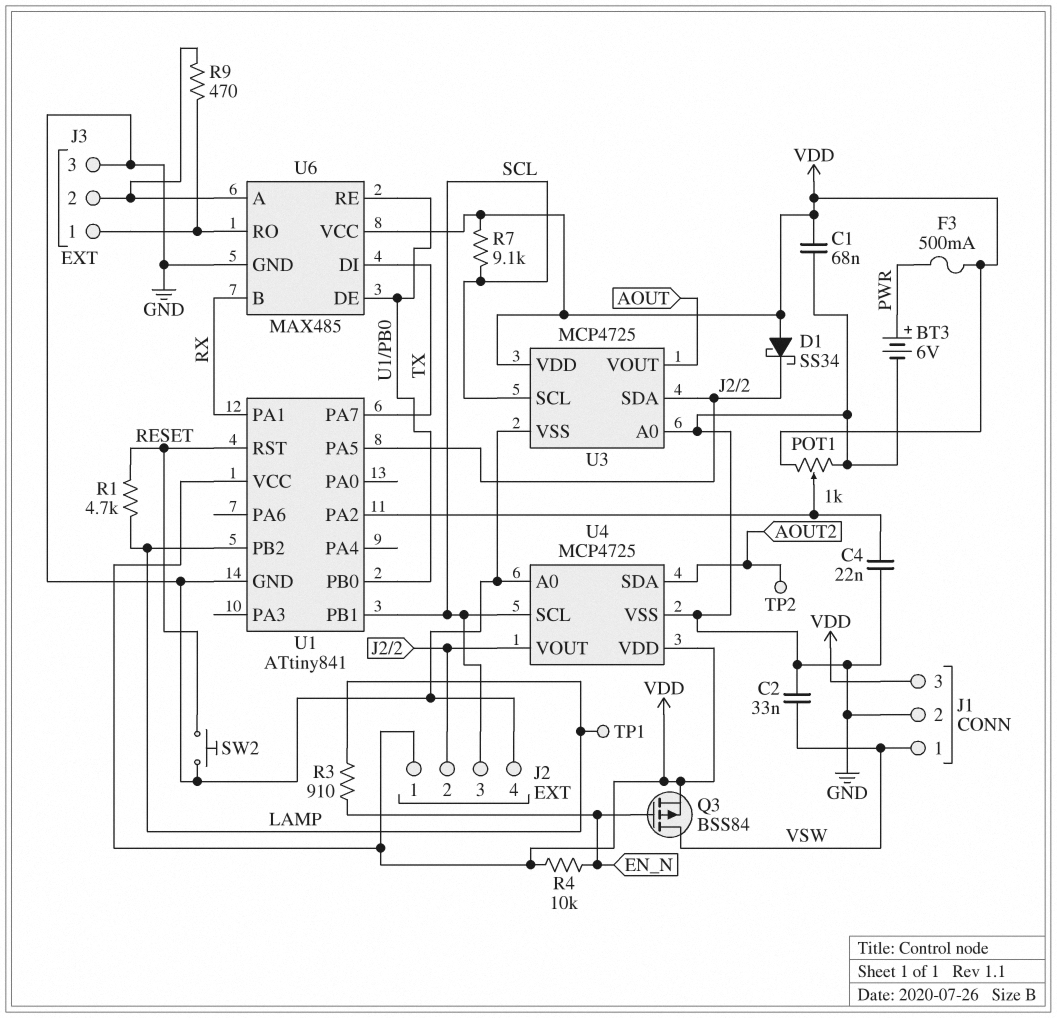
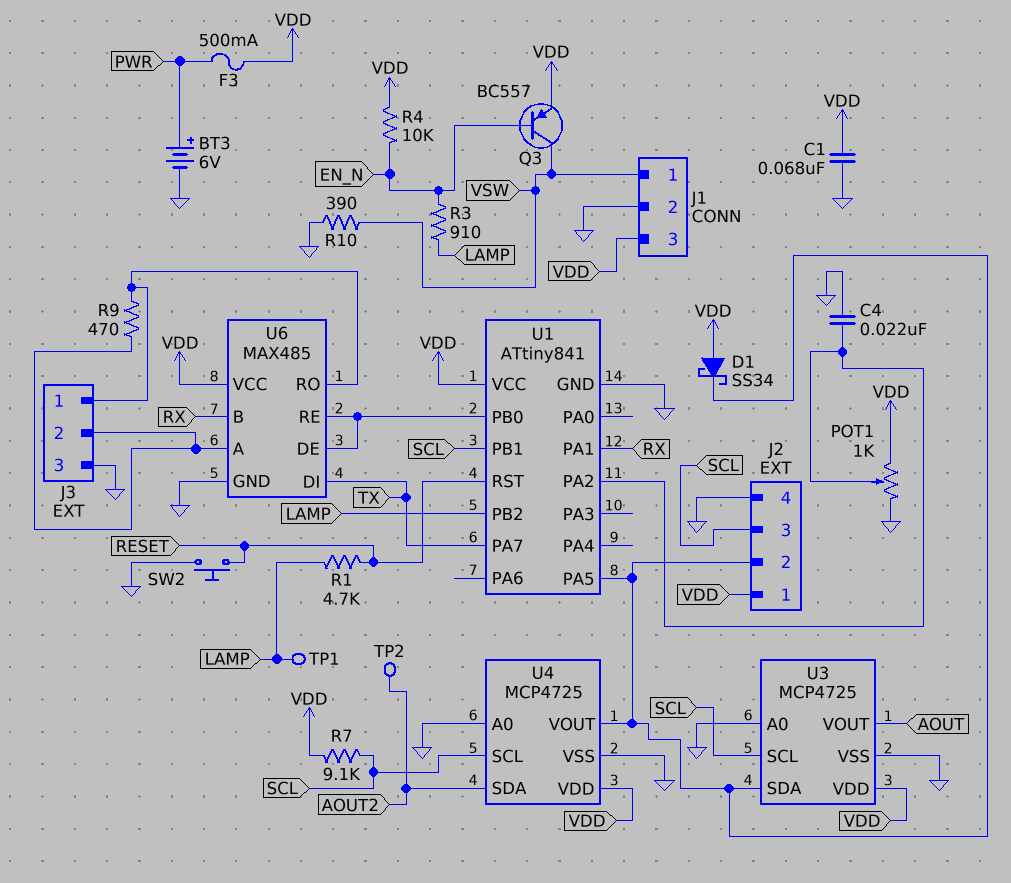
C2: 33nF (GND, VSW) -> none
Q3: PMOS BSS84 (G EN_N, D VSW, S VDD) -> PNP BC557 (B EN_N, C VSW, E VDD)
R10: none -> 390 (GND, VSW)

